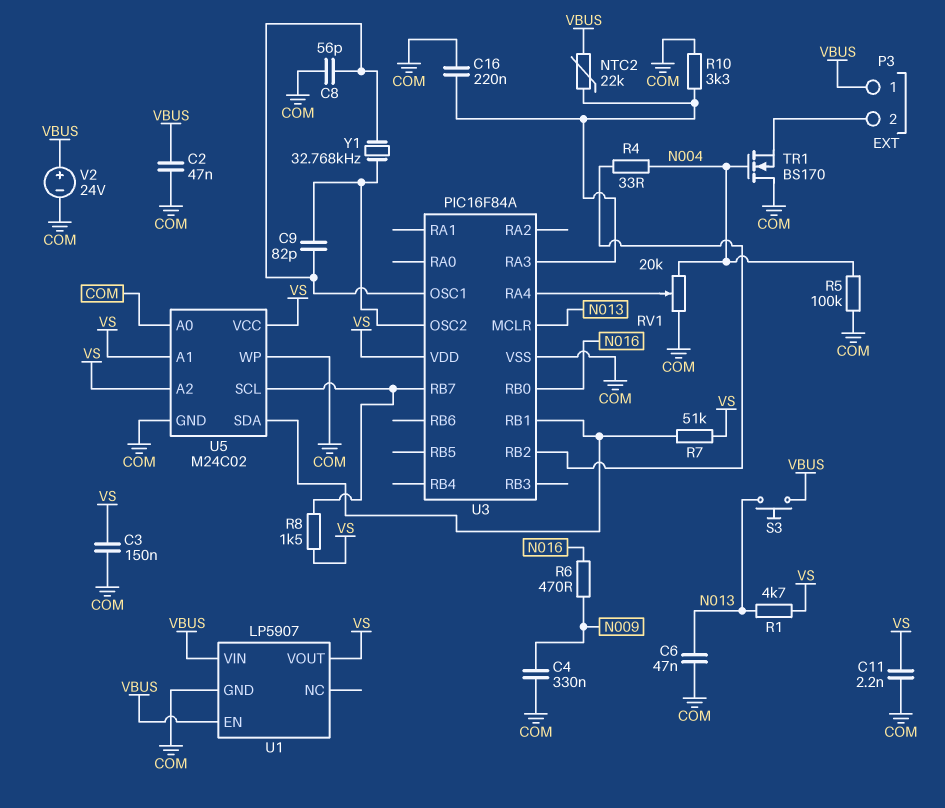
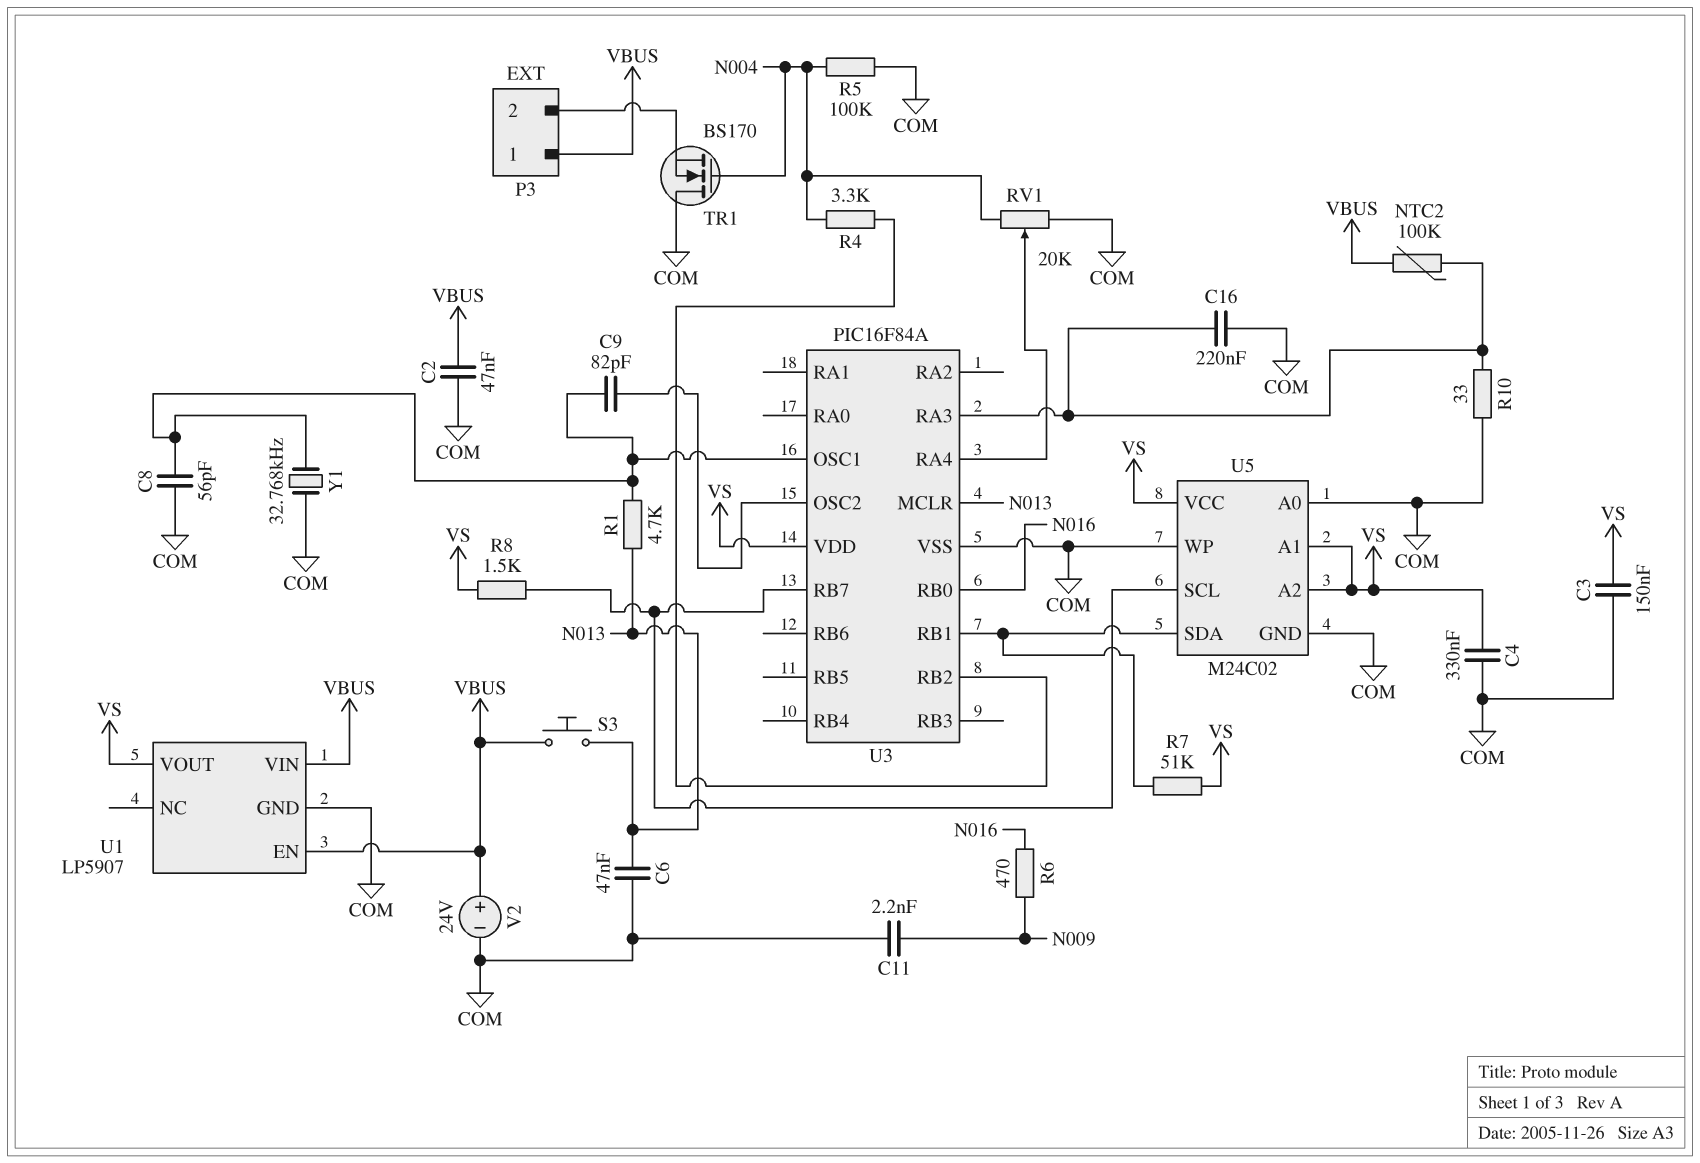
C4: 330nF (COM, N009) -> 330nF (COM, VS)
C11: 2.2nF (COM, VS) -> 2.2nF (COM, N009)
NTC2: 22k (U3/RA3, VBUS) -> 100k (U3/RA3, VBUS)
R1: 4.7k (N013, VS) -> 4.7k (N013, U3/OSC1)
R4: 33 (N004, U3/RB2) -> 3.3k (N004, U3/RB2)
R10: 3.3k (COM, U3/RA3) -> 33 (COM, U3/RA3)
Y1: 32.768kHz (U3/OSC1, U3/OSC2) -> 32.768kHz (COM, U3/OSC1)

